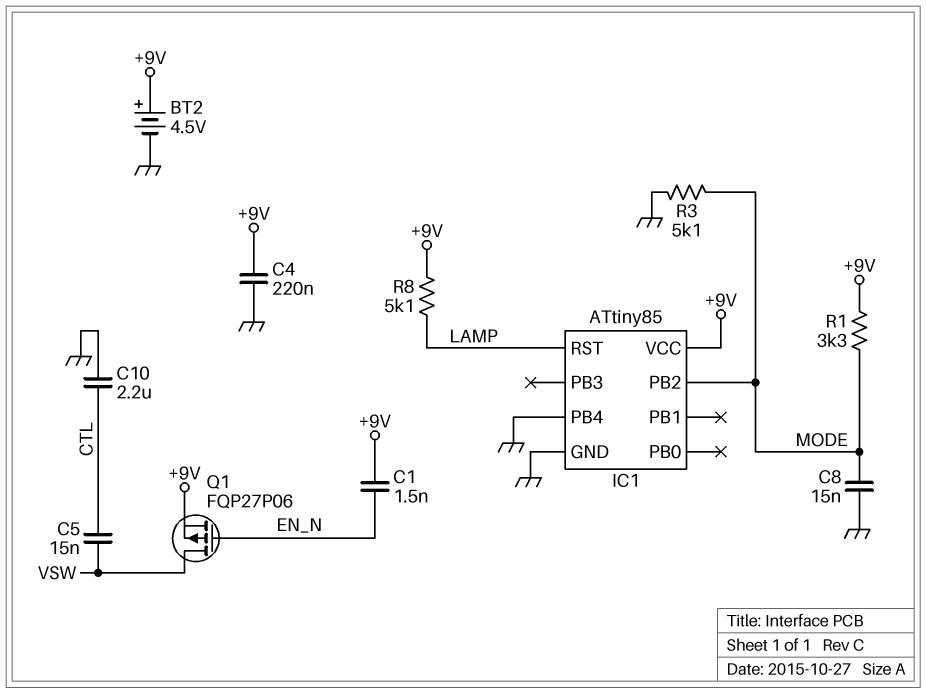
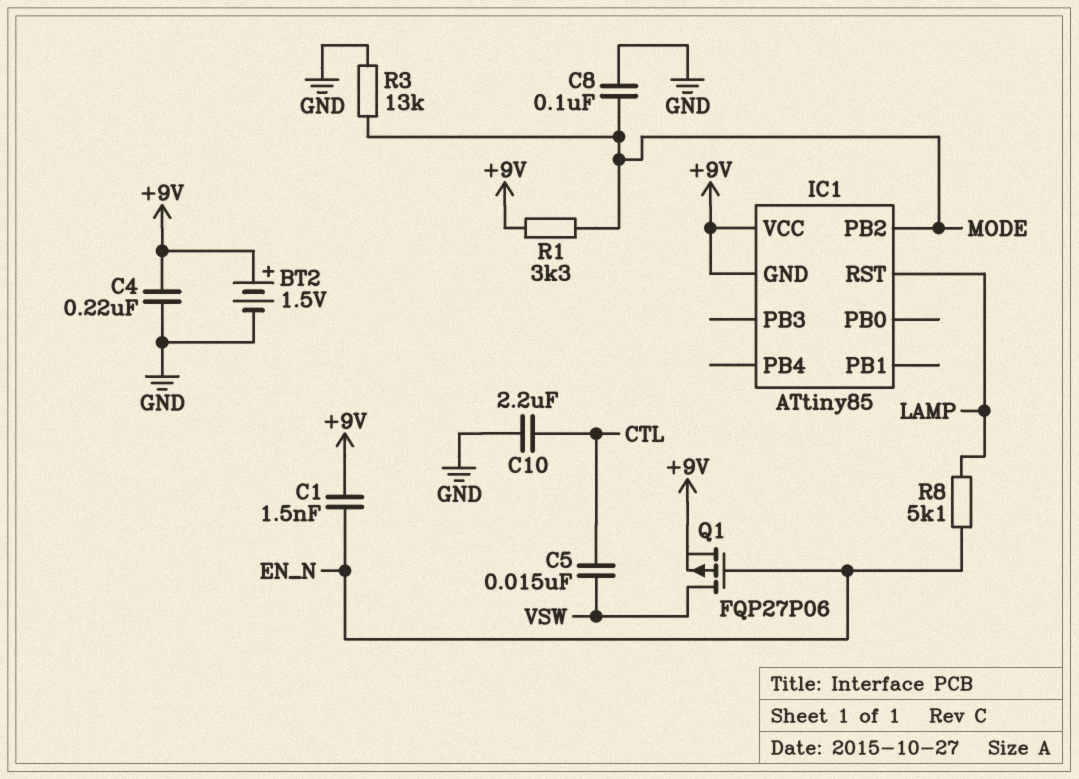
BT2: 4.5V (plus +9V, minus GND) -> 1.5V (plus +9V, minus GND)
C8: 15nF (GND, MODE) -> 100nF (GND, MODE)
IC1 pin GND: GND -> +9V
IC1 pin PB4: GND -> none
R3: 5.1k (GND, MODE) -> 13k (GND, MODE)
R8: 5.1k (+9V, LAMP) -> 5.1k (EN_N, LAMP)

